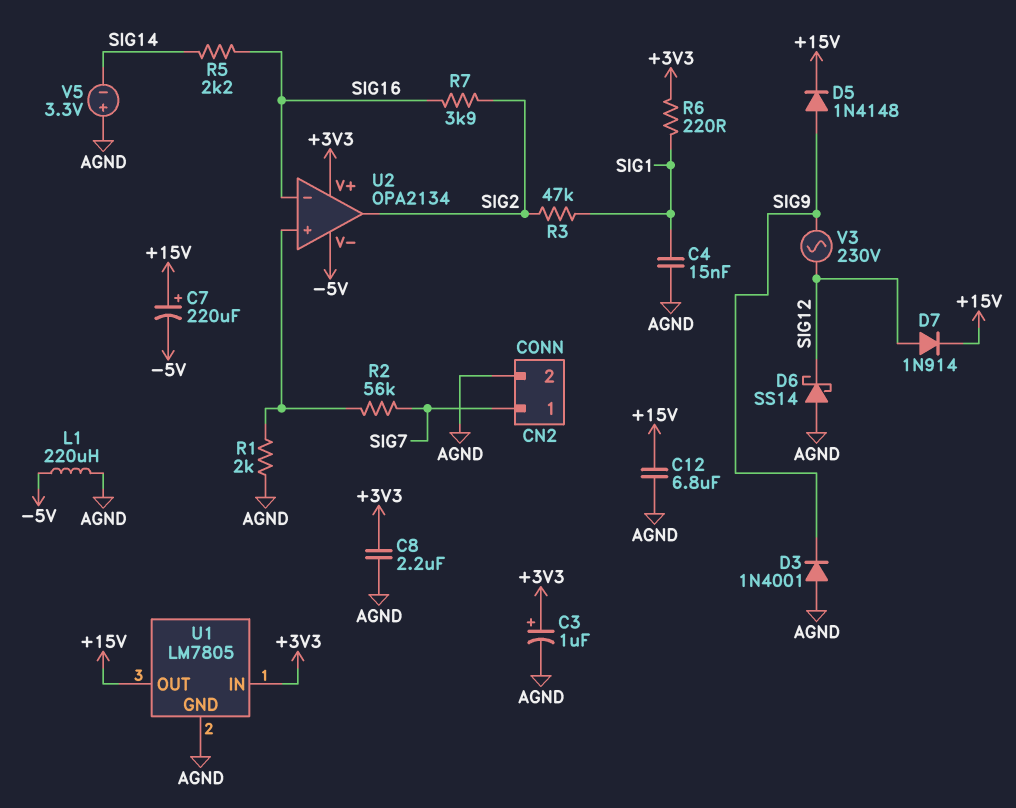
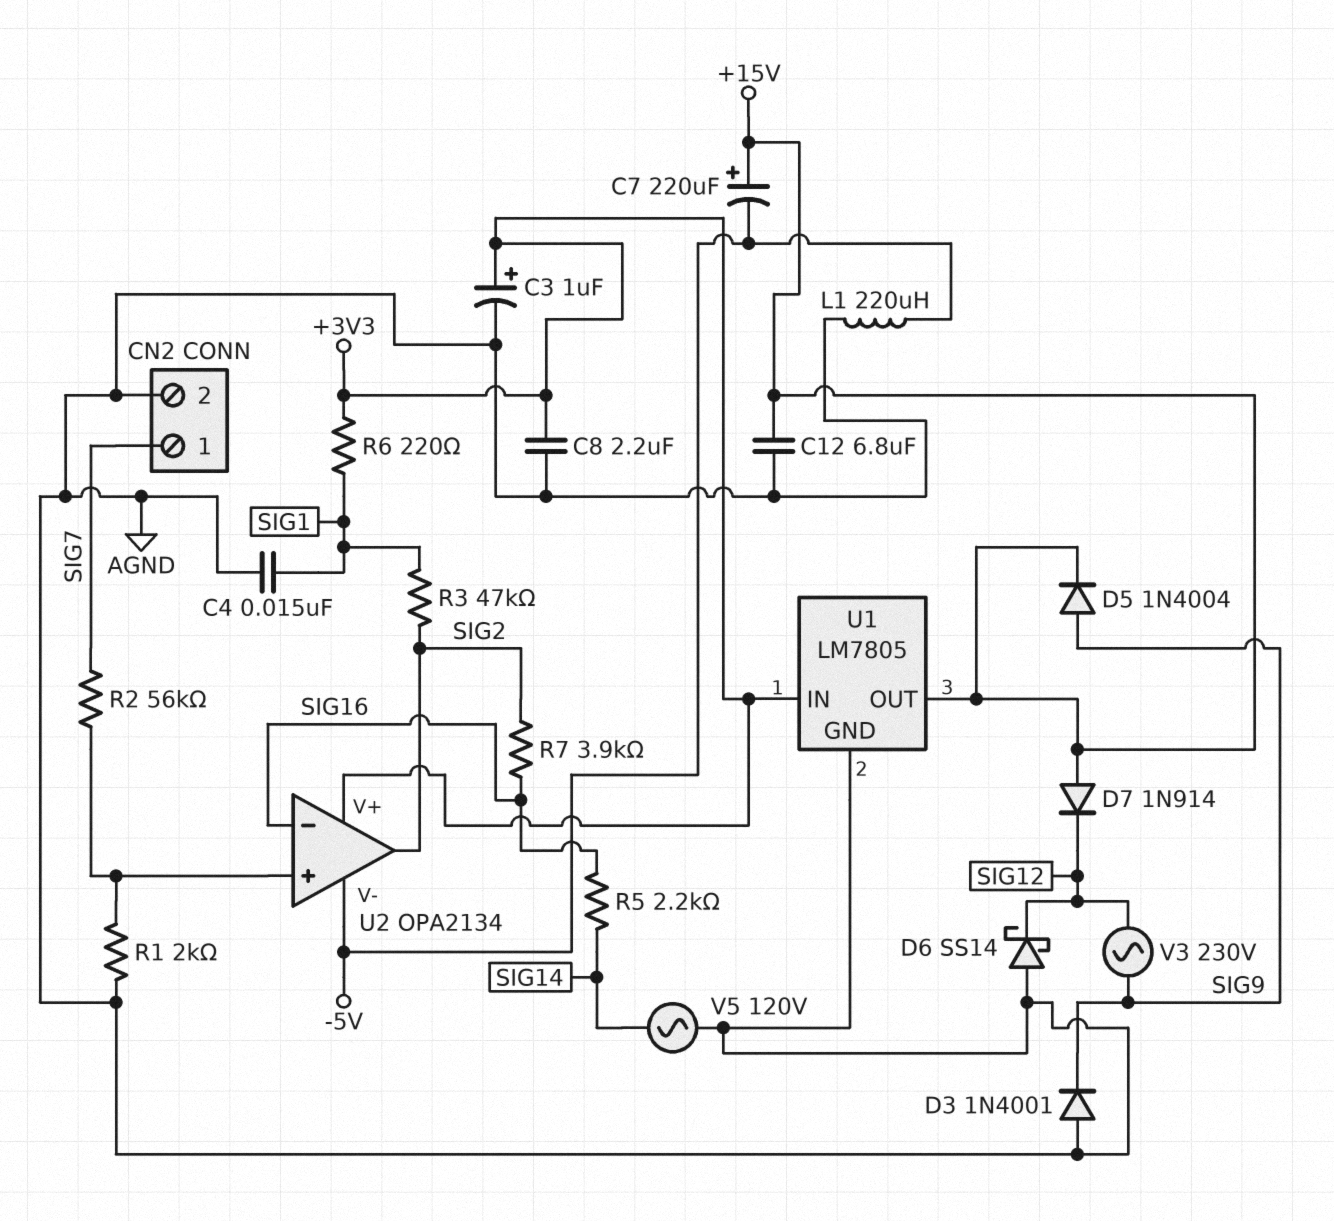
D5: diode 1N4148 (A SIG9, K +15V) -> diode 1N4004 (A SIG9, K +15V)
D7: diode 1N914 (A SIG12, K +15V) -> diode 1N914 (A +15V, K SIG12)
V5: 3.3V (plus AGND, minus SIG14) -> AC 120V (AGND, SIG14)

